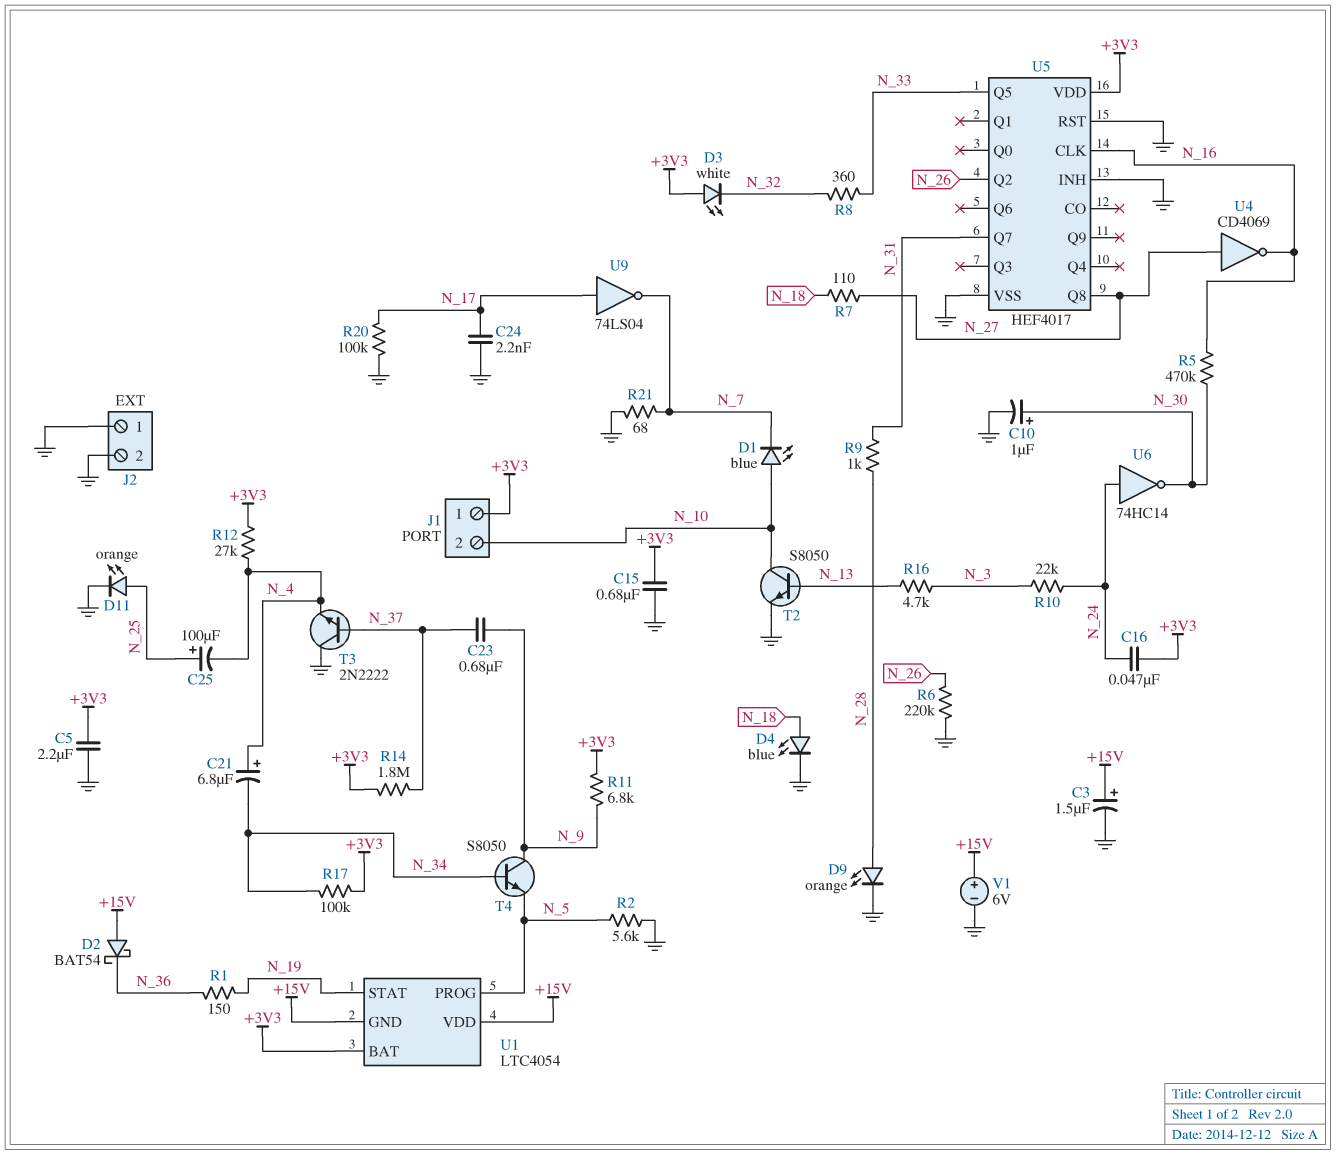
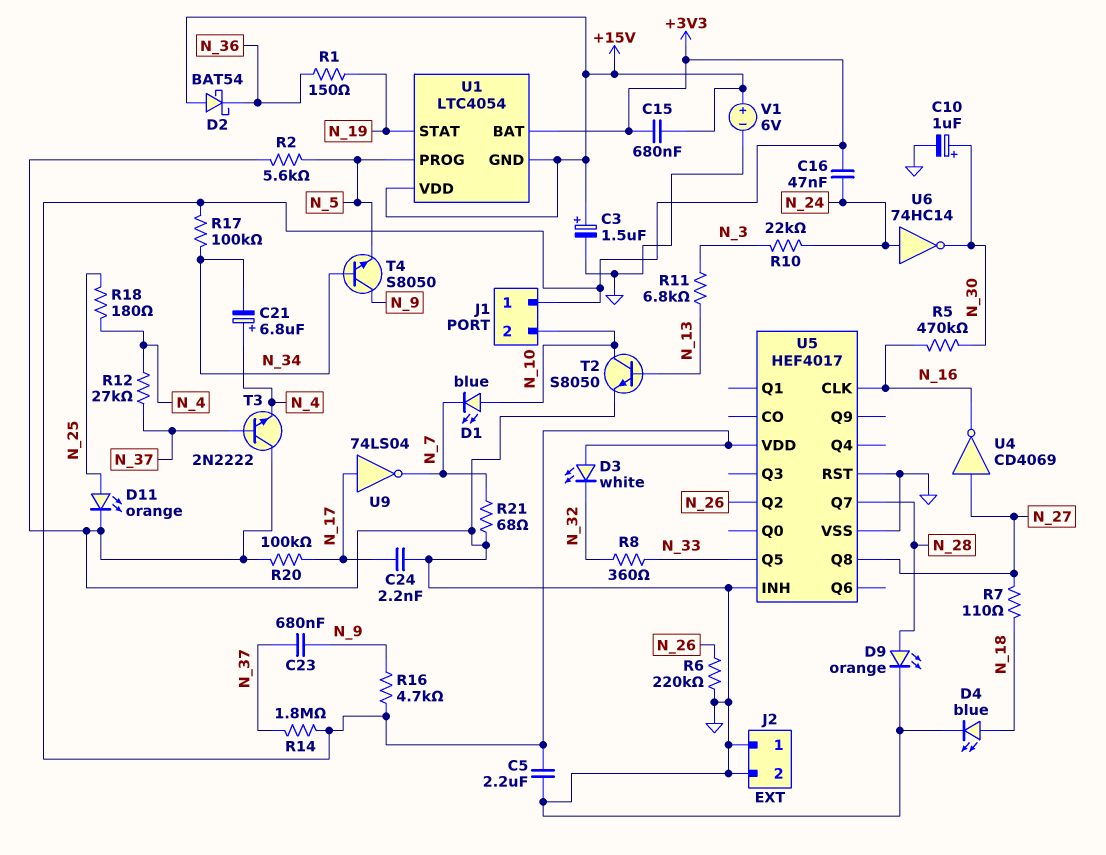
C15: 680nF (+3V3, GND) -> 680nF (+3V3, +15V)
C25: 100uF (plus N_25, minus N_4) -> none
R9: 1k (N_28, N_31) -> none
R11: 6.8k (+3V3, N_9) -> 6.8k (N_3, N_13)
R12: 27k (+3V3, N_4) -> 27k (N_4, N_37)
R16: 4.7k (N_3, N_13) -> 4.7k (+3V3, N_9)
R18: none -> 180 (N_4, N_25)
U5 pin Q7: N_31 -> N_28

